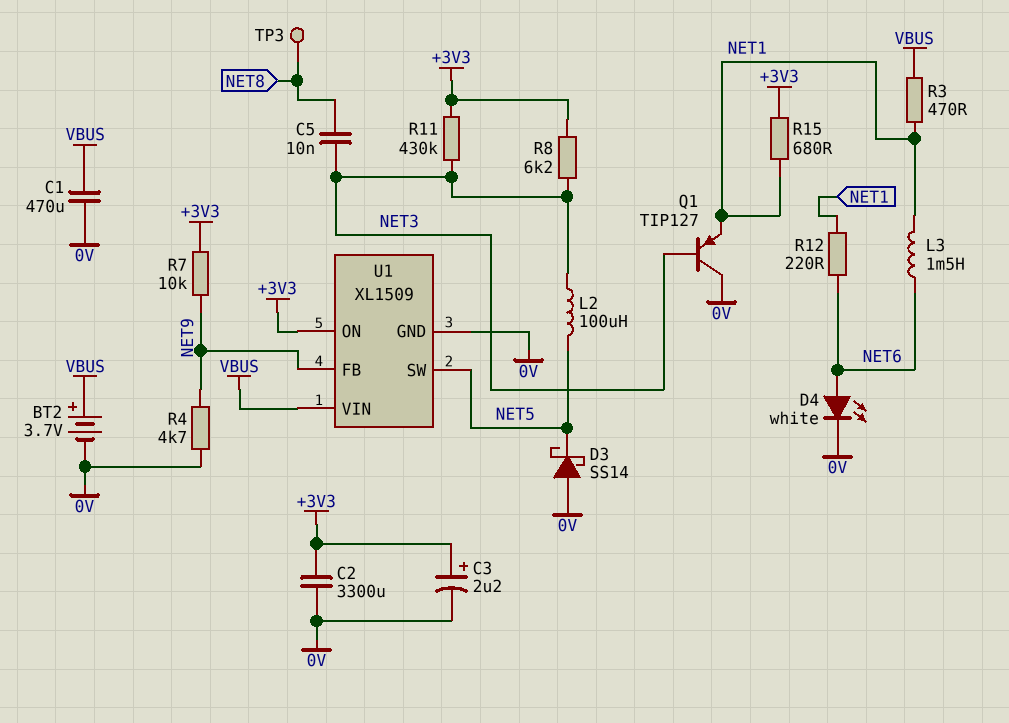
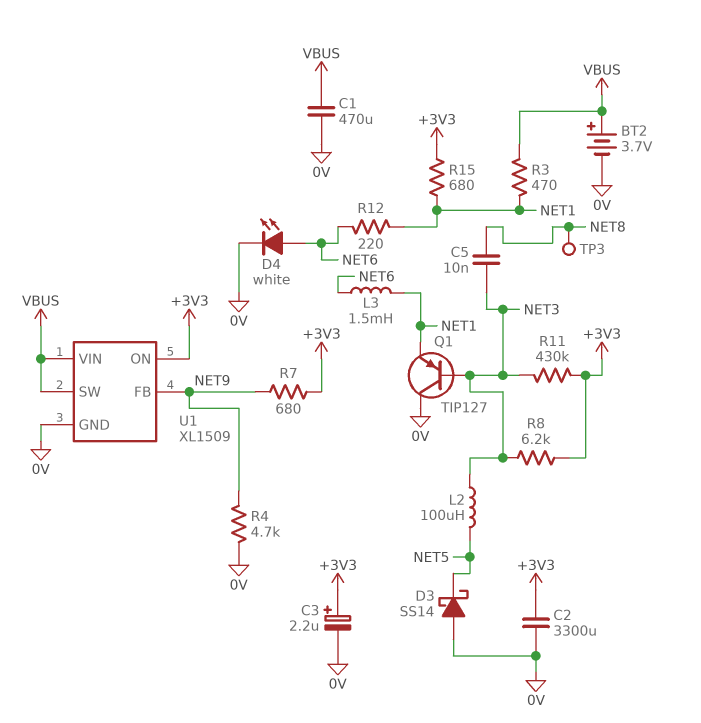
R7: 10k (+3V3, NET9) -> 680 (+3V3, NET9)
U1 pin SW: NET5 -> VBUS

